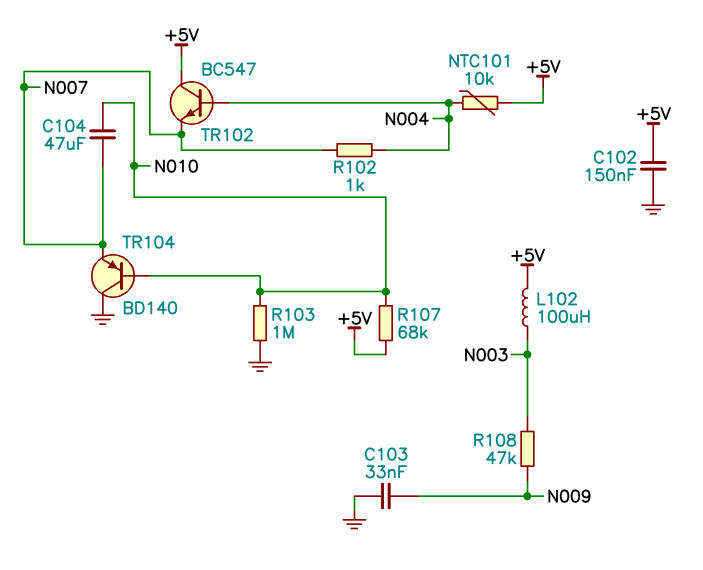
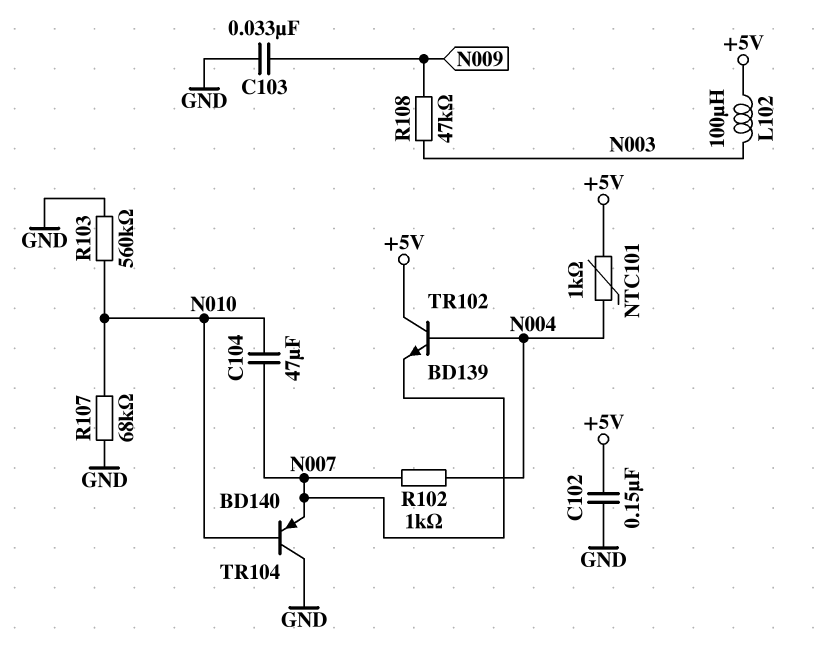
NTC101: 10k (+5V, N004) -> 1k (+5V, N004)
R103: 1M (GND, N010) -> 560k (GND, N010)
R107: 68k (+5V, N010) -> 68k (GND, N010)
TR102: NPN BC547 (B N004, C +5V, E N007) -> NPN BD139 (B N004, C +5V, E N007)

